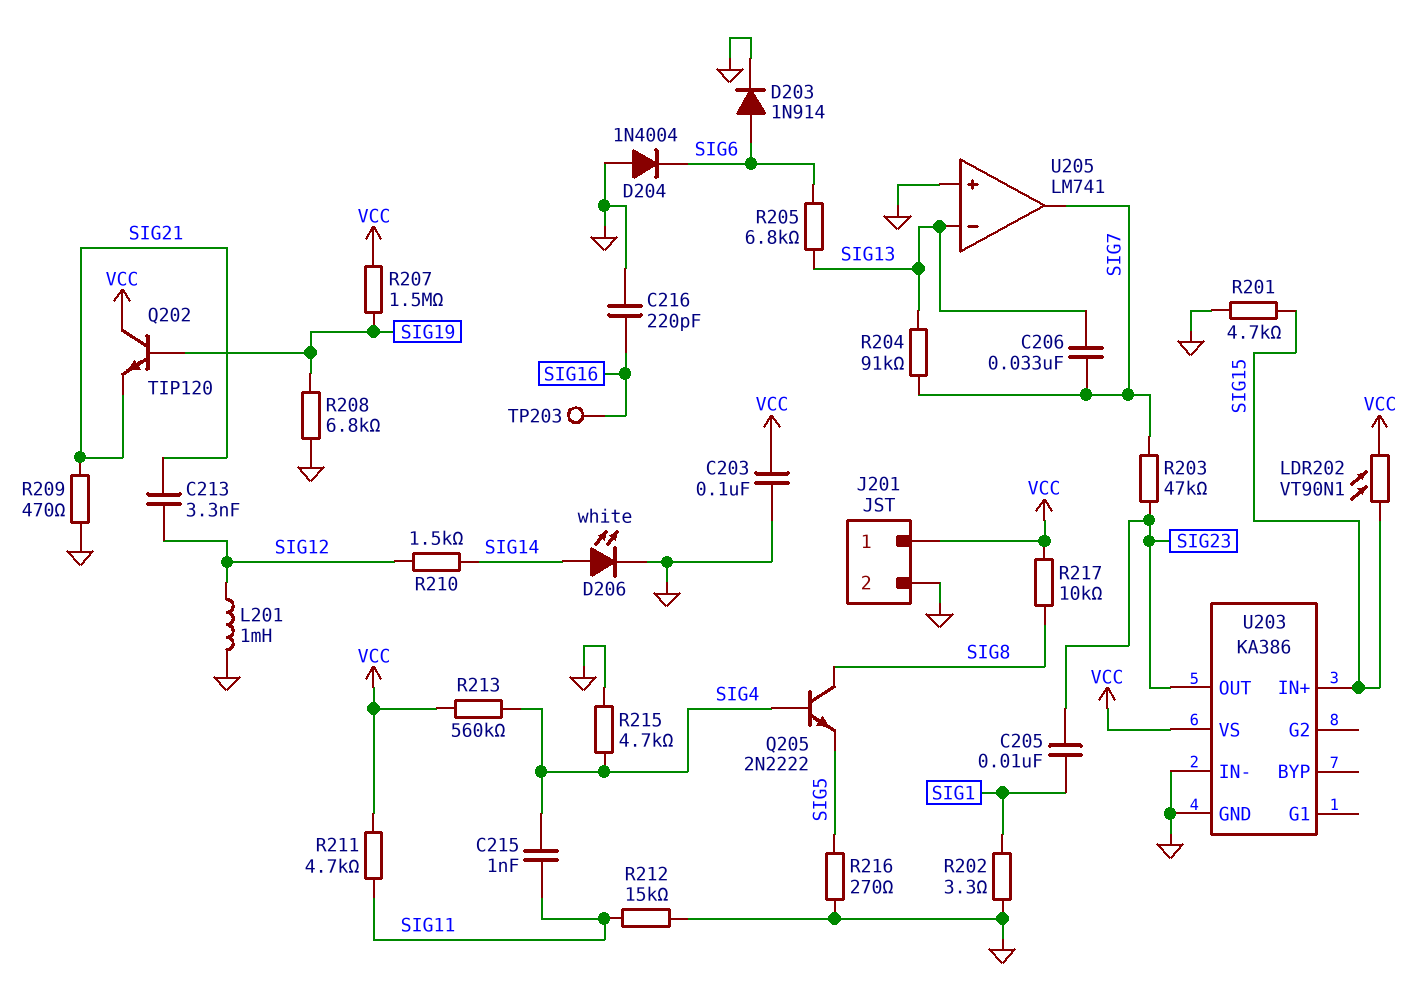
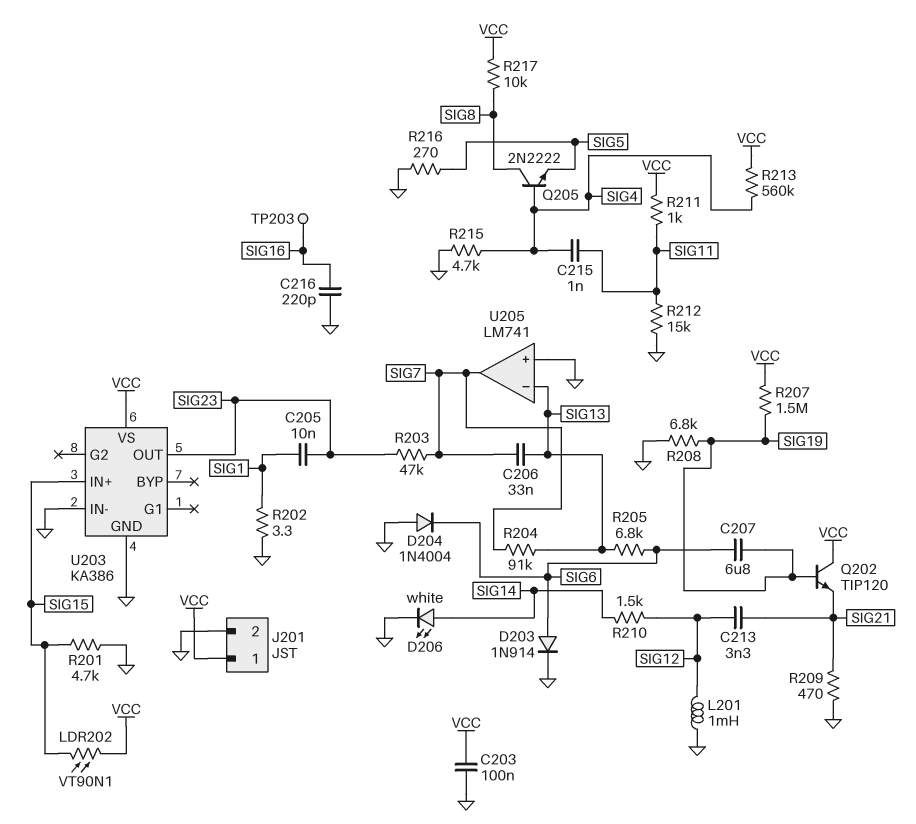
C207: none -> 6.8uF (SIG6, SIG19)
R211: 4.7k (SIG11, VCC) -> 1k (SIG11, VCC)

